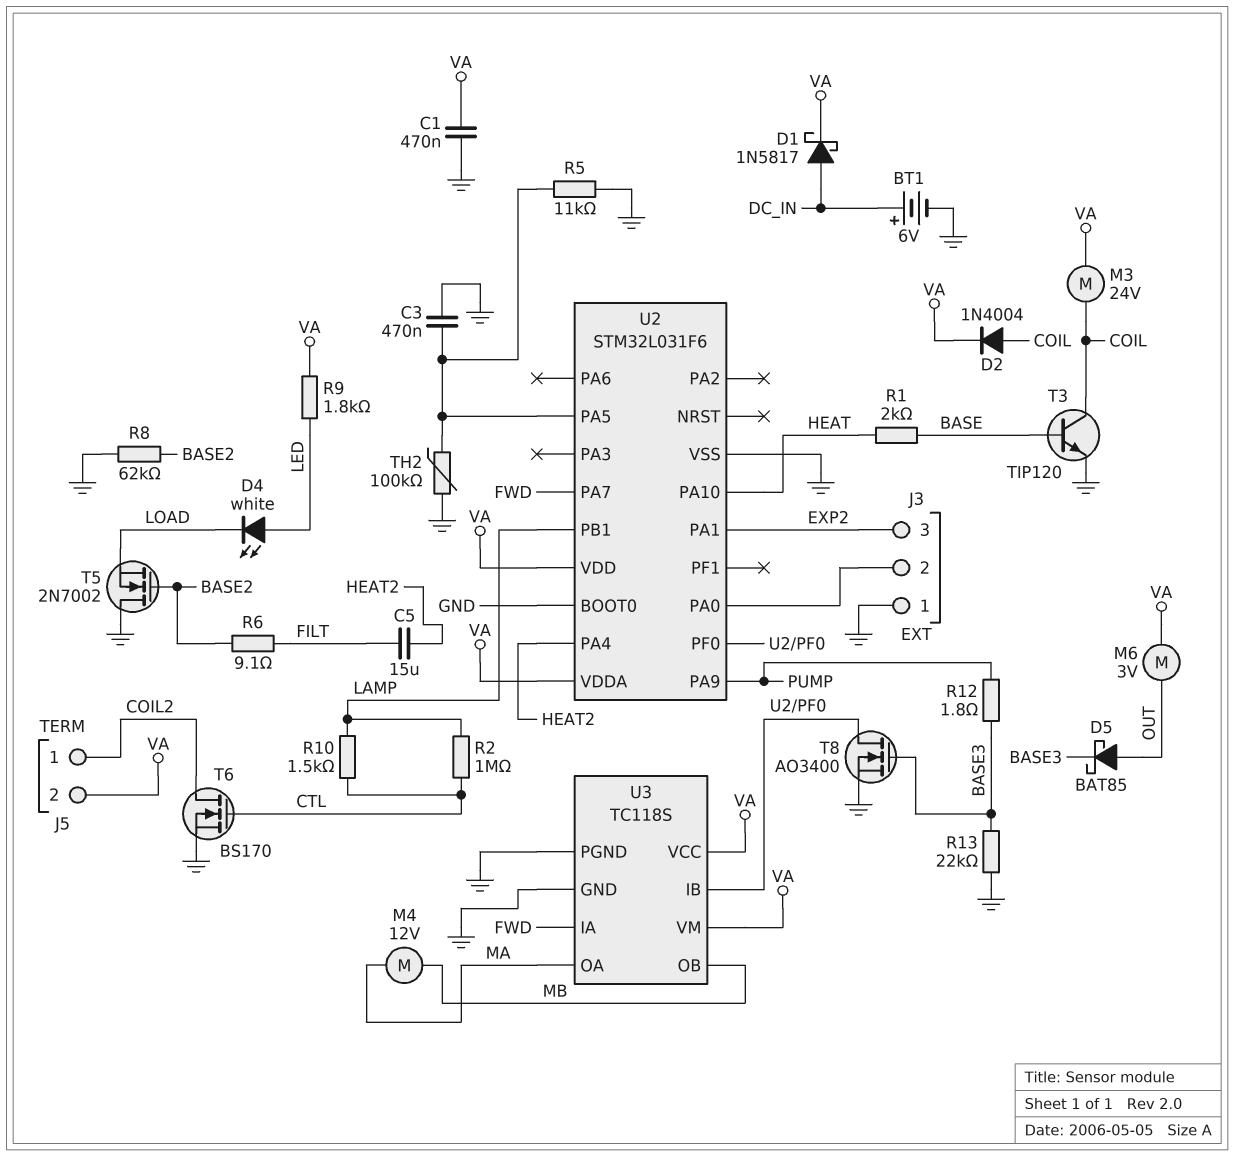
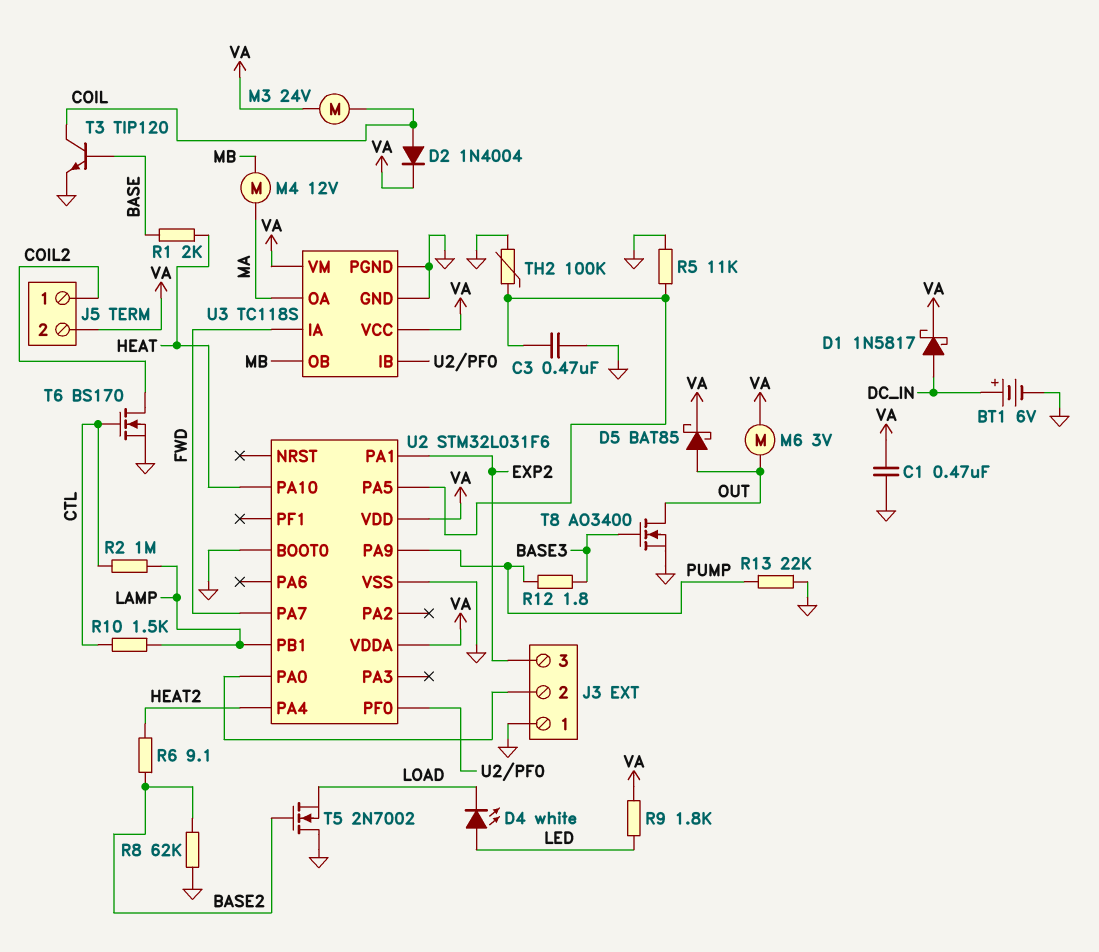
C5: 15uF (FILT, HEAT2) -> none
D5: schottky BAT85 (A OUT, K BASE3) -> schottky BAT85 (A OUT, K VA)
R6: 9.1 (BASE2, FILT) -> 9.1 (BASE2, HEAT2)
R13: 22k (BASE3, GND) -> 22k (GND, PUMP)
T8: NMOS AO3400 (G BASE3, D U2/PF0, S GND) -> NMOS AO3400 (G BASE3, D OUT, S GND)

